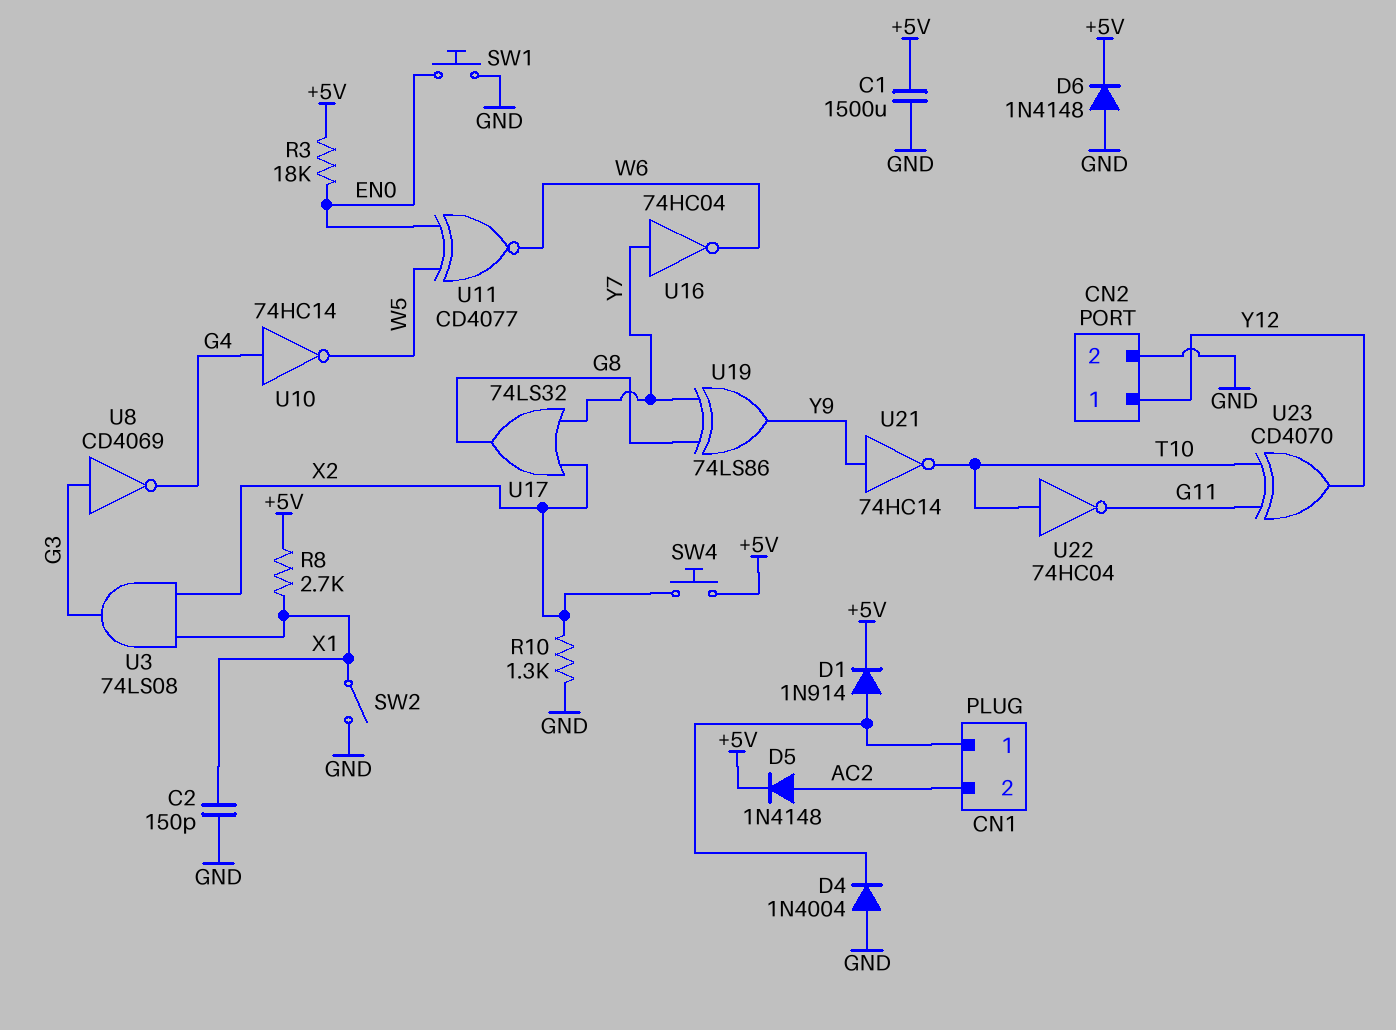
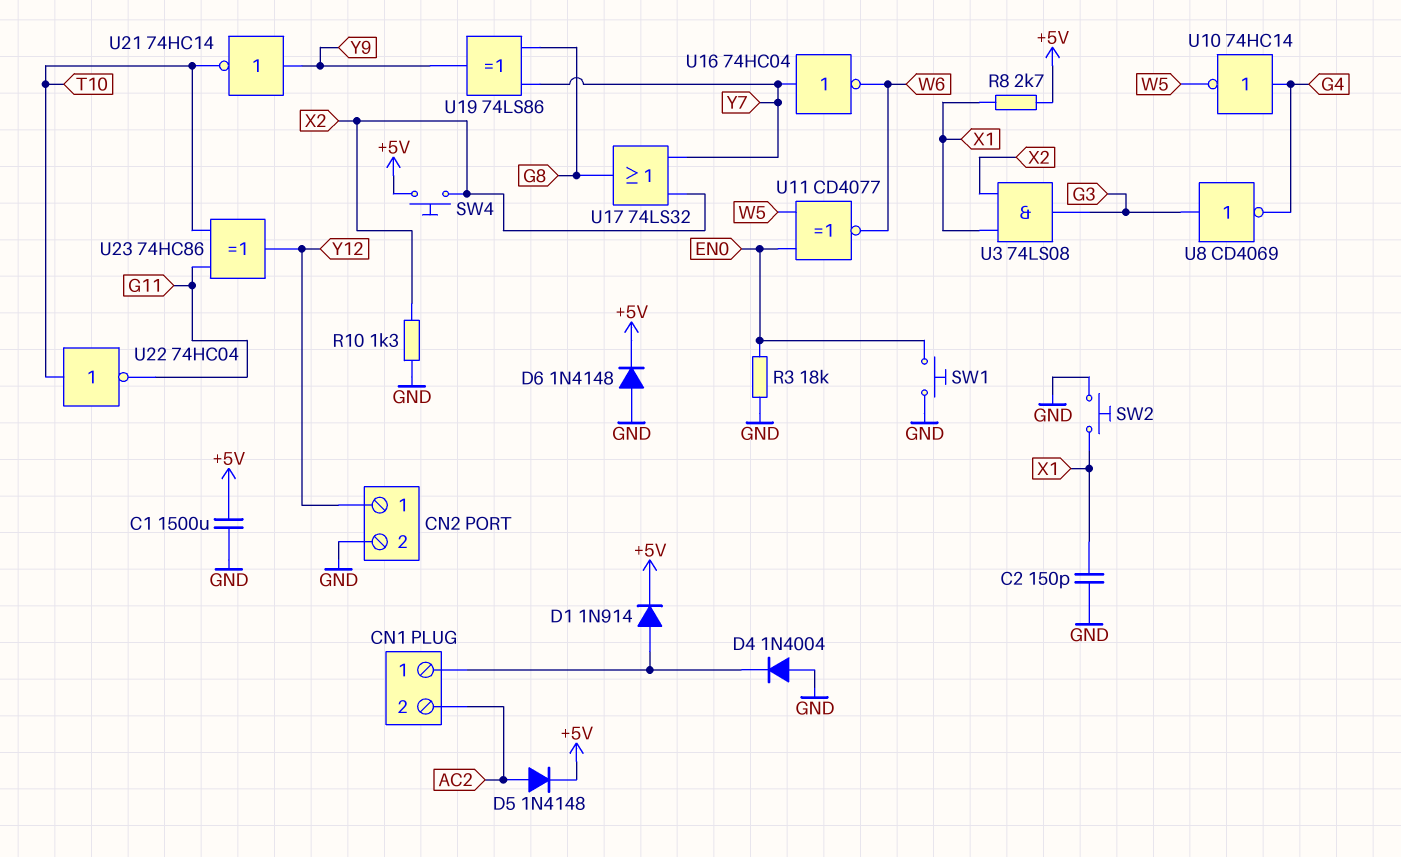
R3: 18k (+5V, EN0) -> 18k (EN0, GND)
SW2: switch (GND, X1) -> button (GND, X1)
U23: XOR CD4070 (in G11, in T10, out Y12) -> XOR 74HC86 (in G11, in T10, out Y12)

